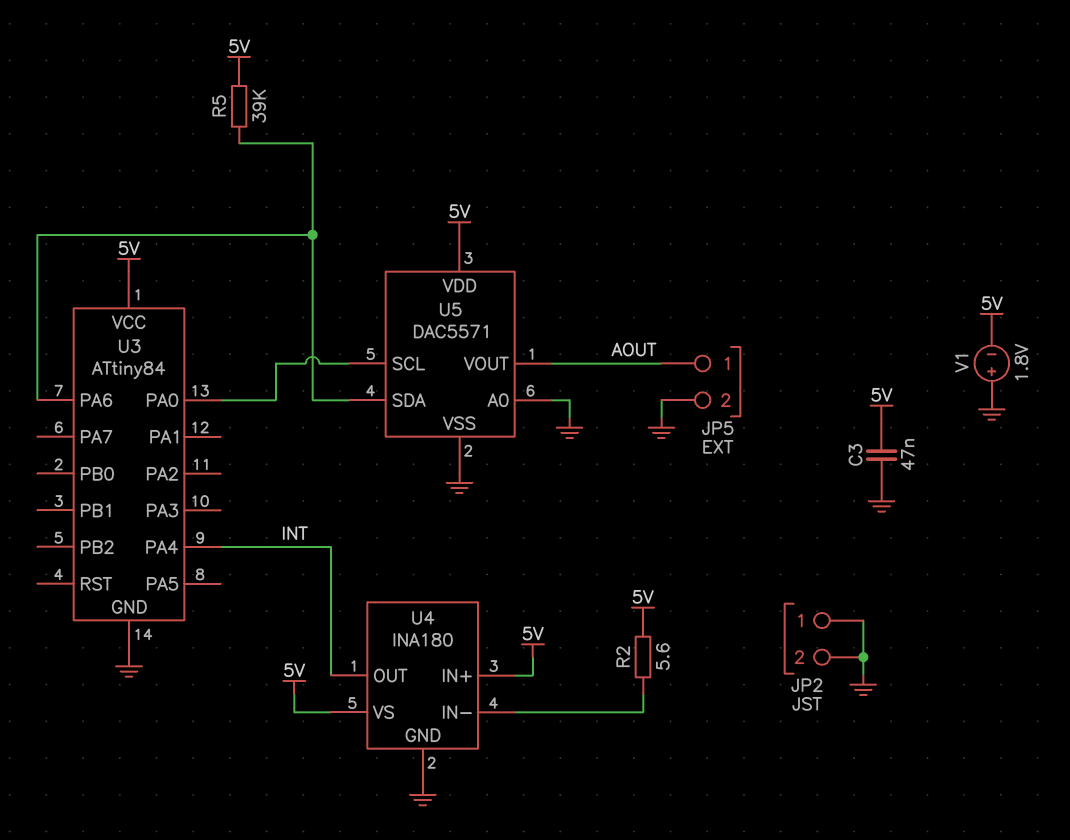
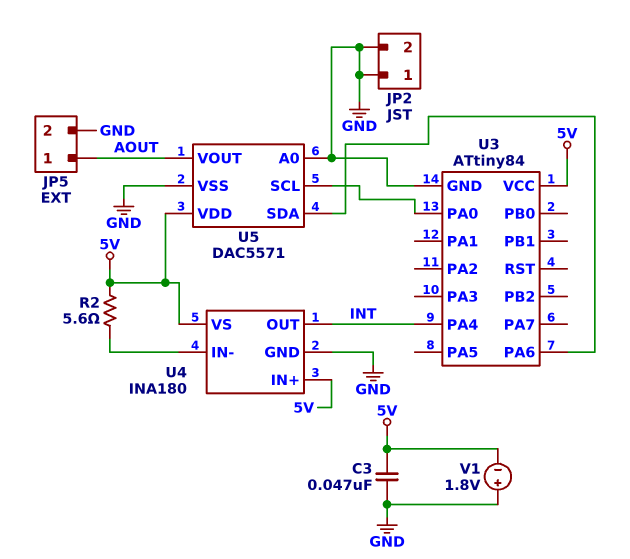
R5: 39k (5V, U3/PA6) -> none

